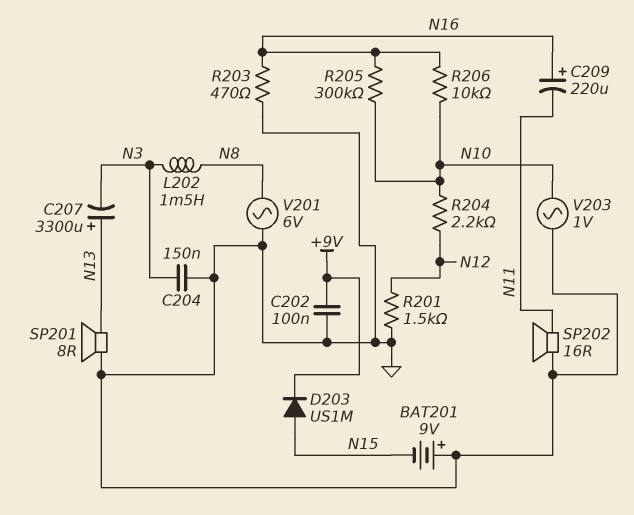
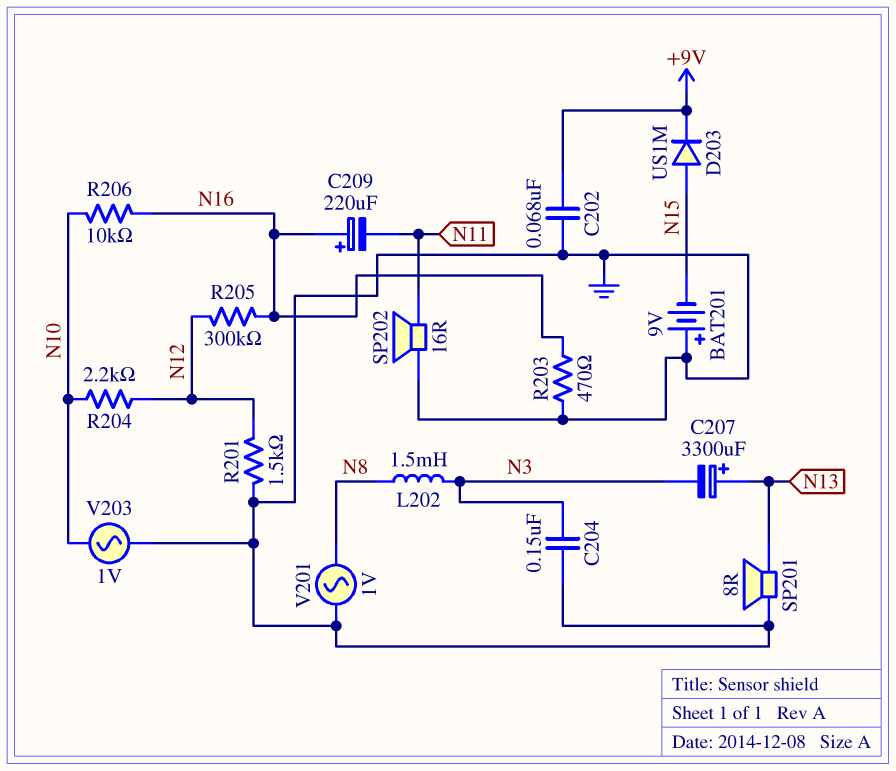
C202: 100nF (+9V, GND) -> 68nF (+9V, GND)
R205: 300k (N10, N16) -> 300k (N12, N16)
V201: AC 6V (GND, N8) -> AC 1V (GND, N8)

